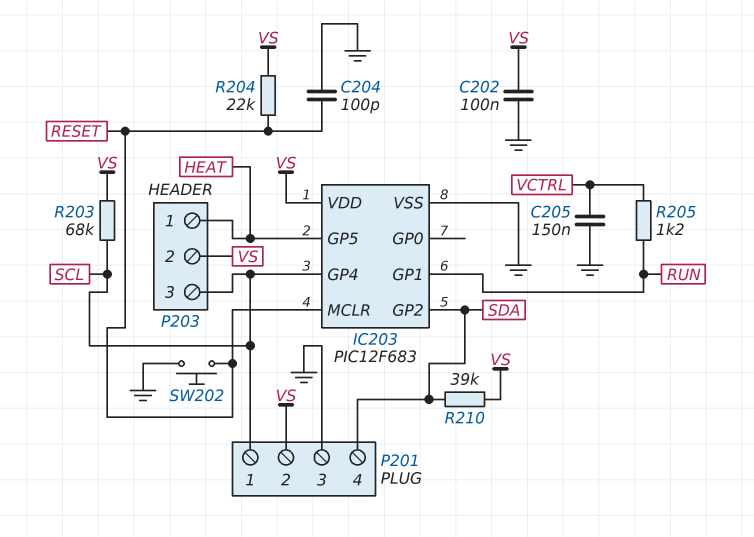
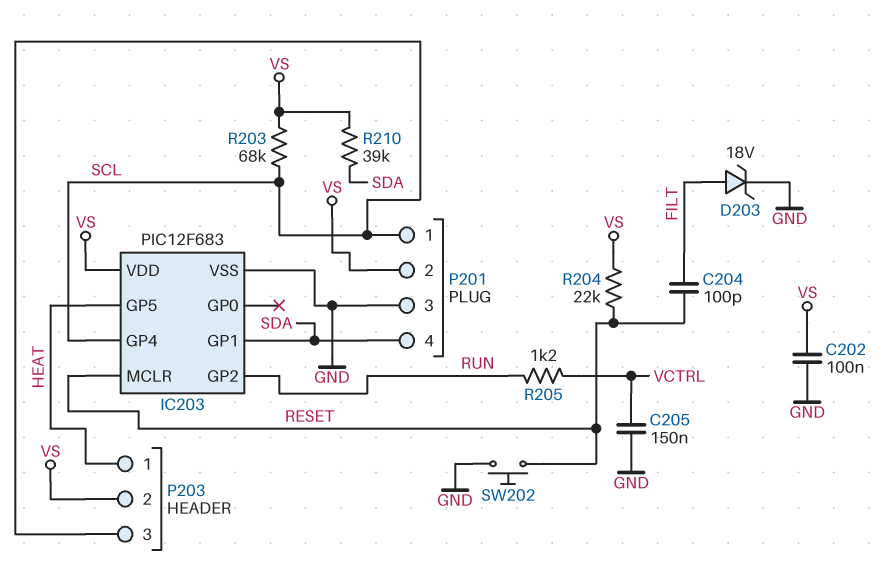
C204: 100pF (GND, RESET) -> 100pF (FILT, RESET)
D203: none -> zener 18V (A FILT, K GND)
IC203 pin GP1: RUN -> SDA
IC203 pin GP2: SDA -> RUN

